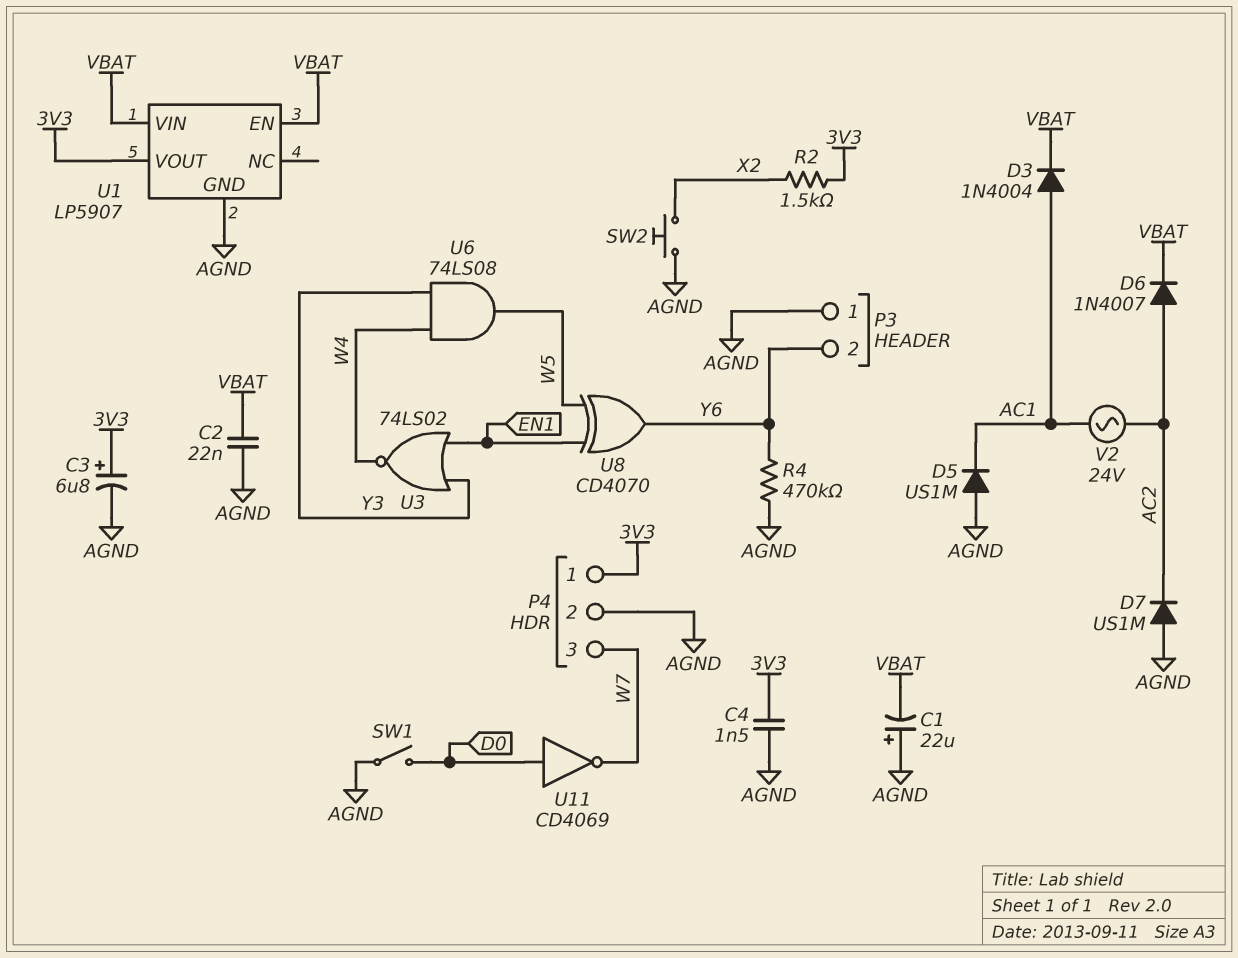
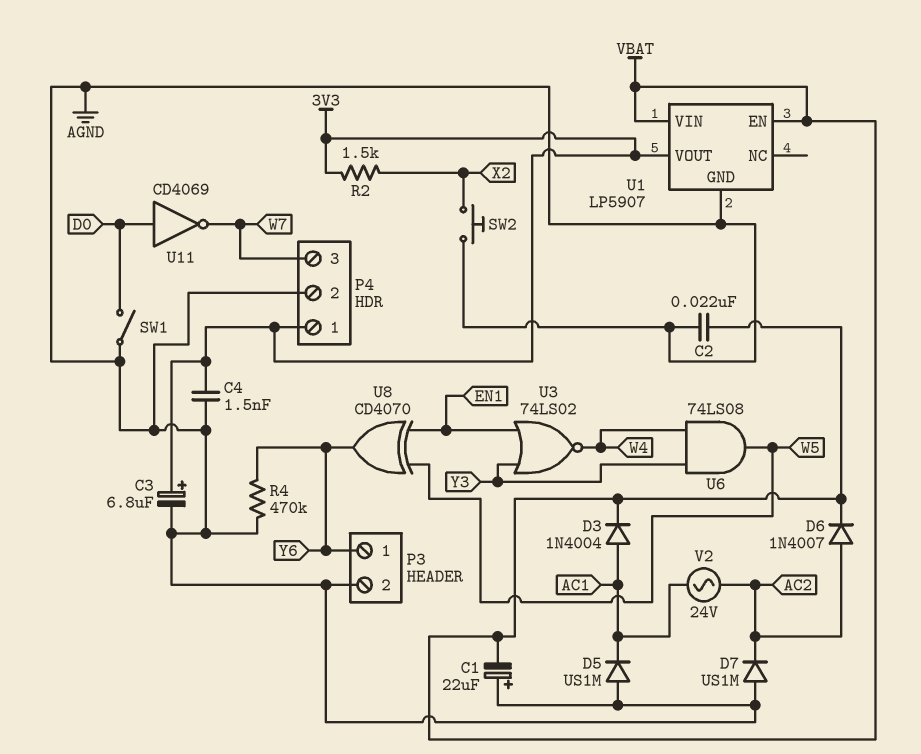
P3 pin 1: AGND -> Y6
P3 pin 2: Y6 -> AGND

